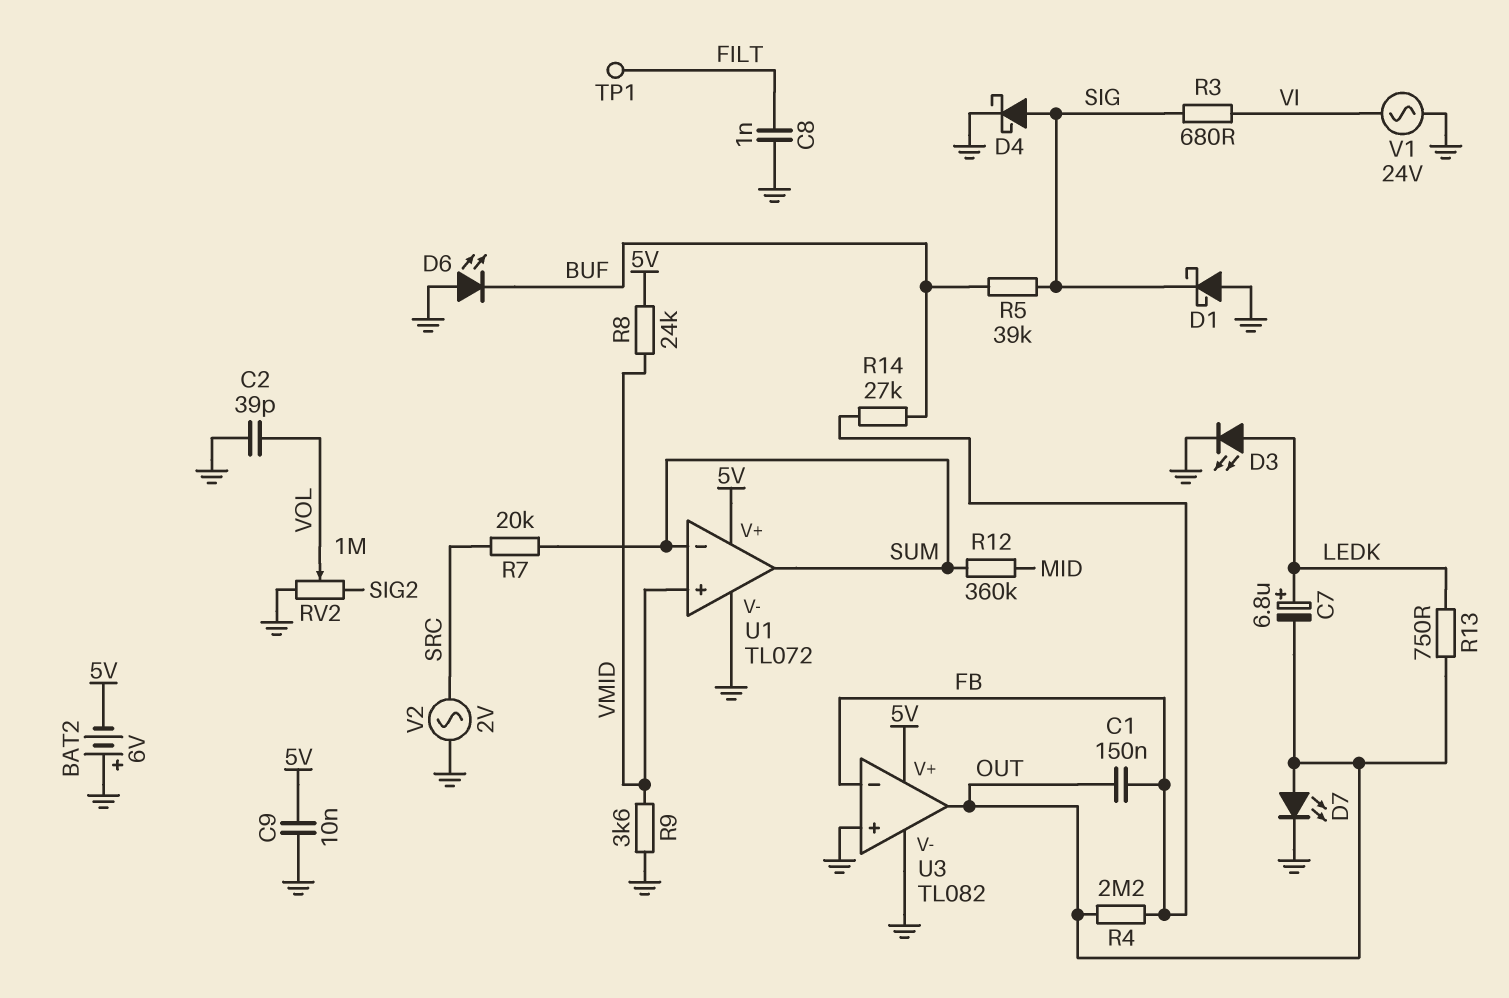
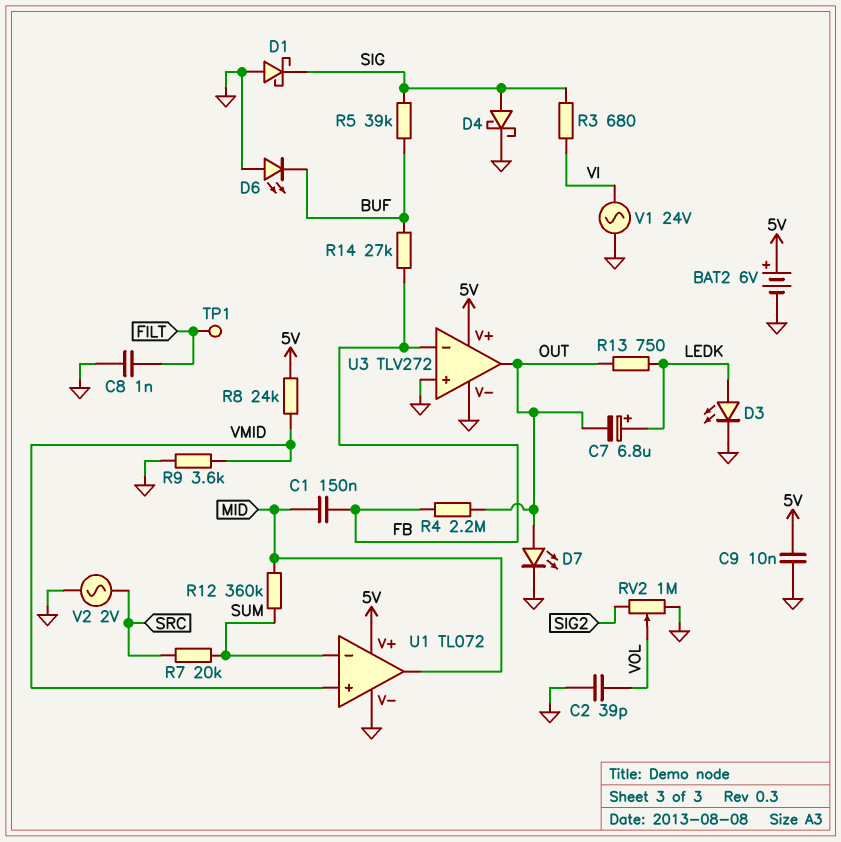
BAT2: 6V (plus GND, minus 5V) -> 6V (plus 5V, minus GND)
C1: 150nF (FB, OUT) -> 150nF (FB, MID)
U1 pin out: SUM -> MID
U3: TL082 -> TLV272

